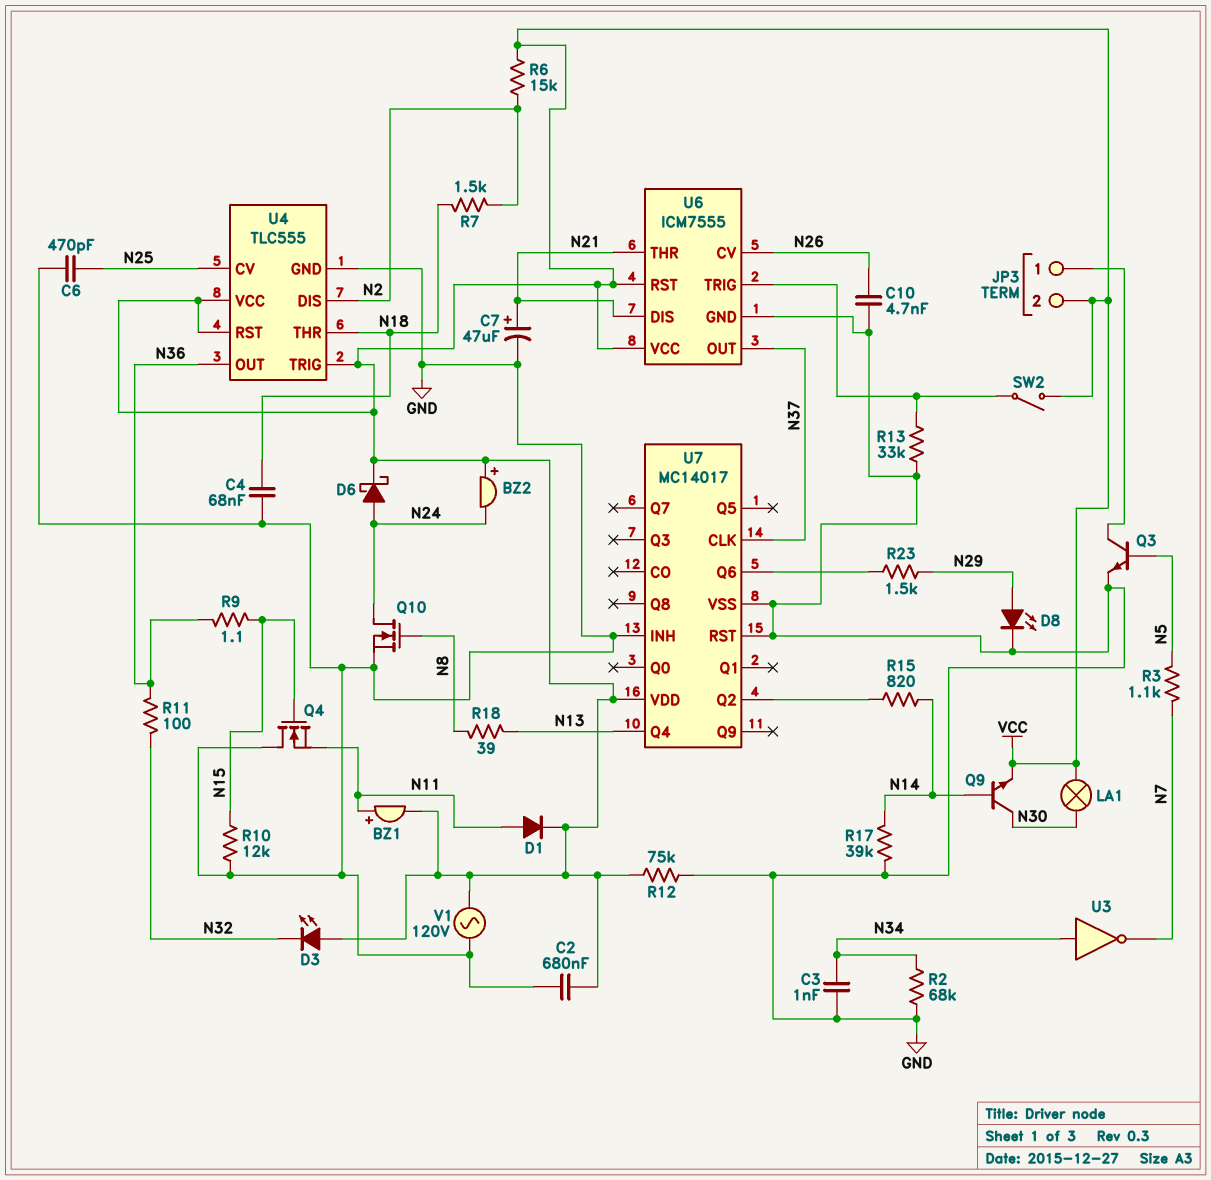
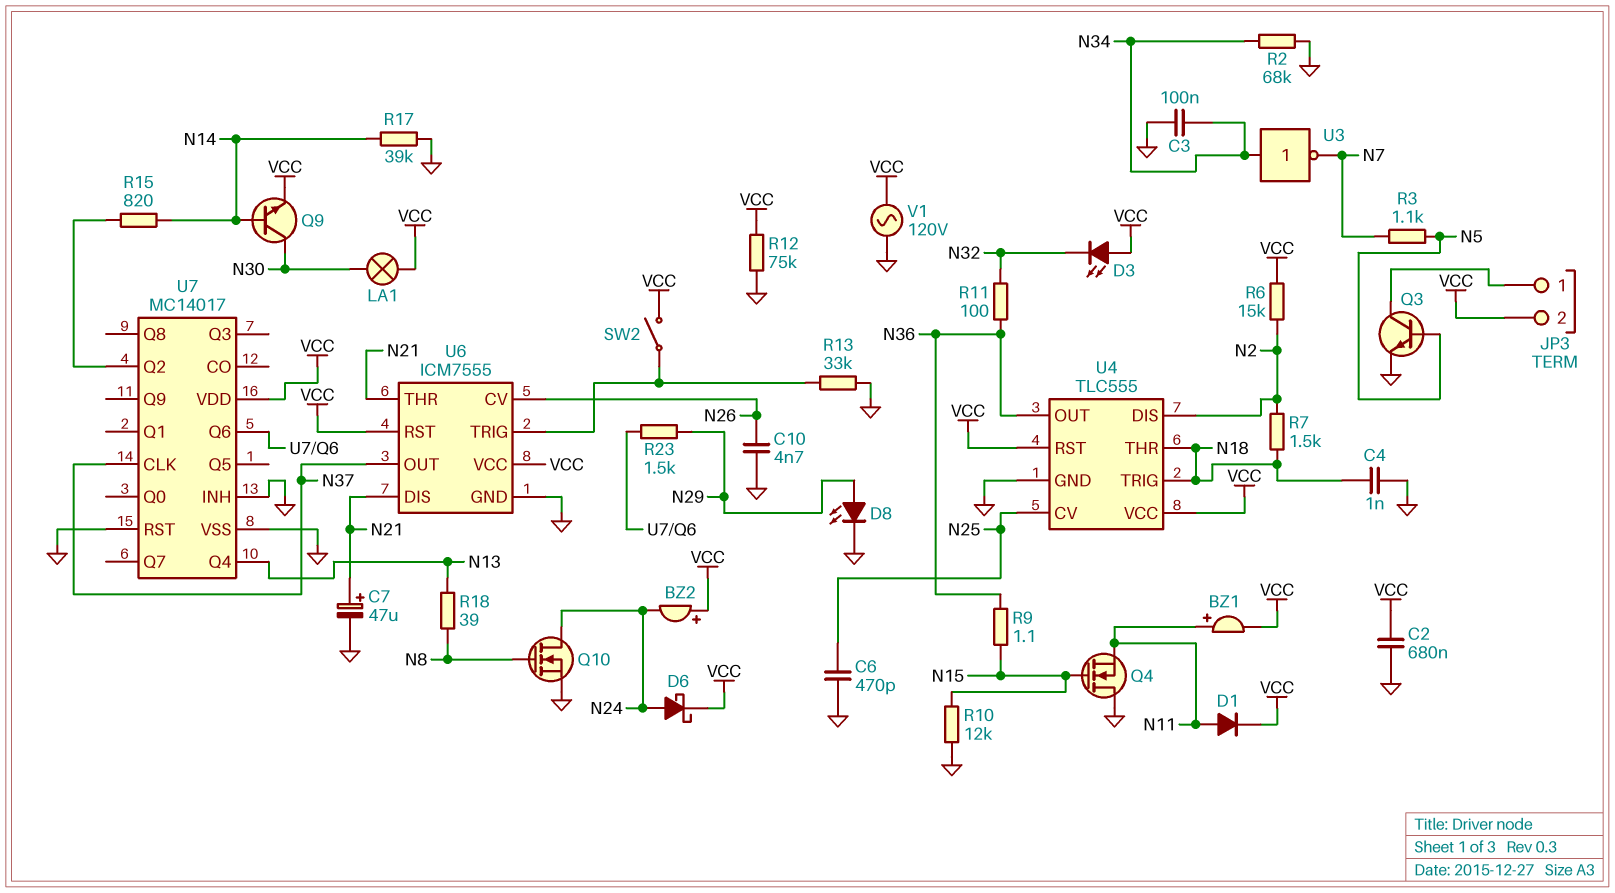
C3: 1nF (GND, N34) -> 100nF (GND, N34)
C4: 68nF (GND, N18) -> 1nF (GND, N18)
U4 pin TRIG: VCC -> N18

